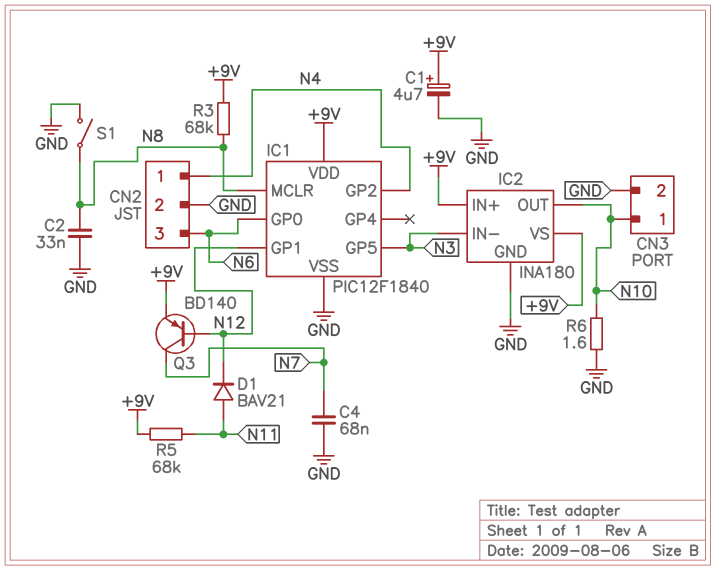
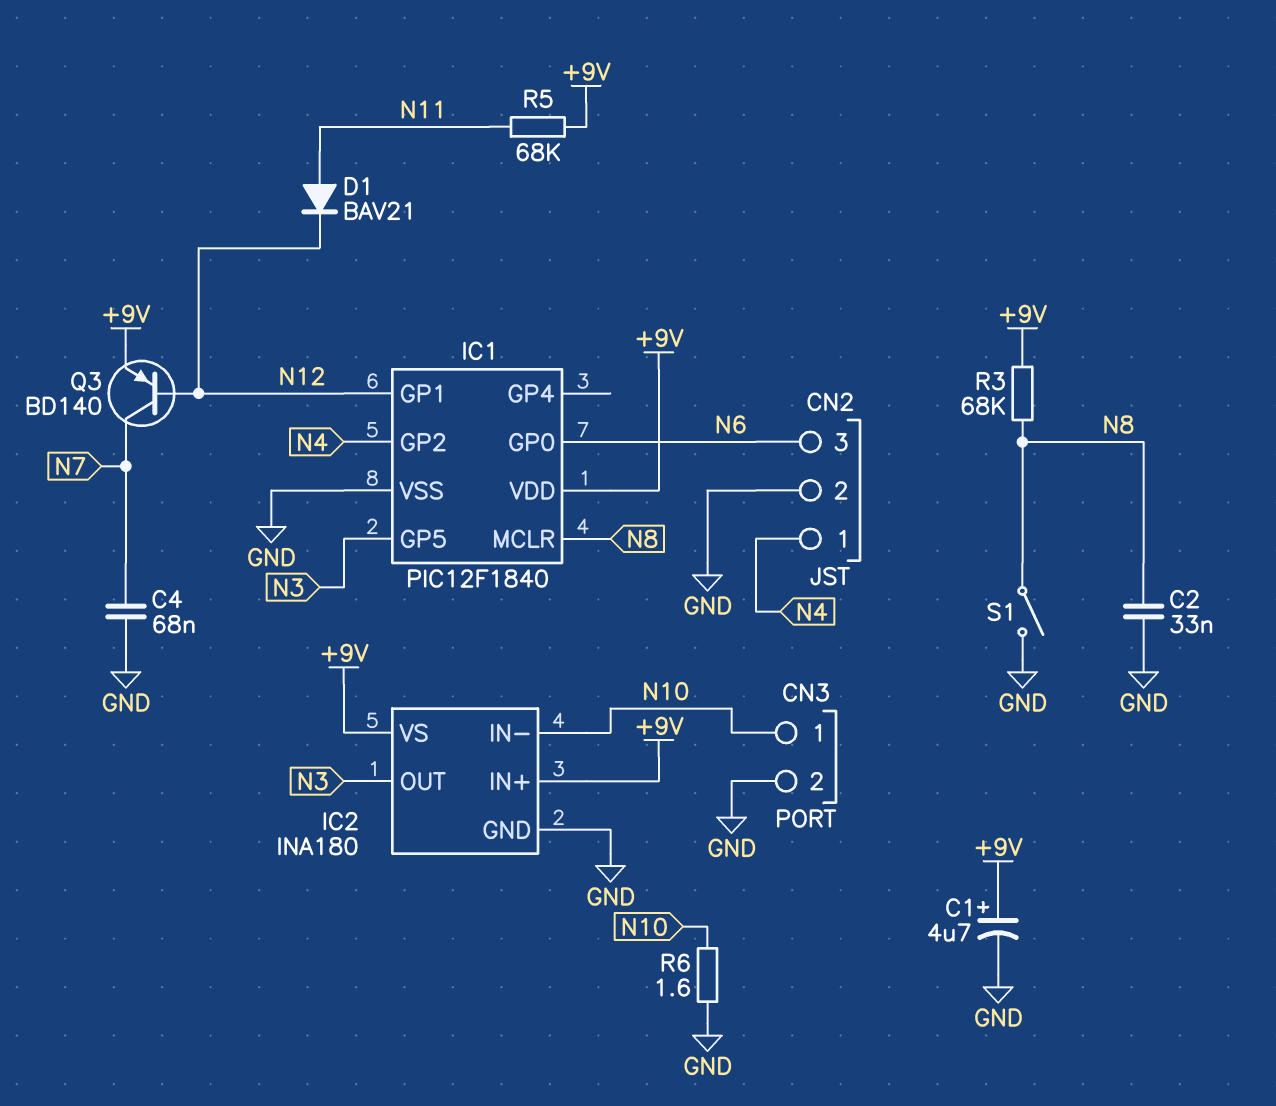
IC2 pin IN-: N3 -> N10
IC2 pin OUT: N10 -> N3

